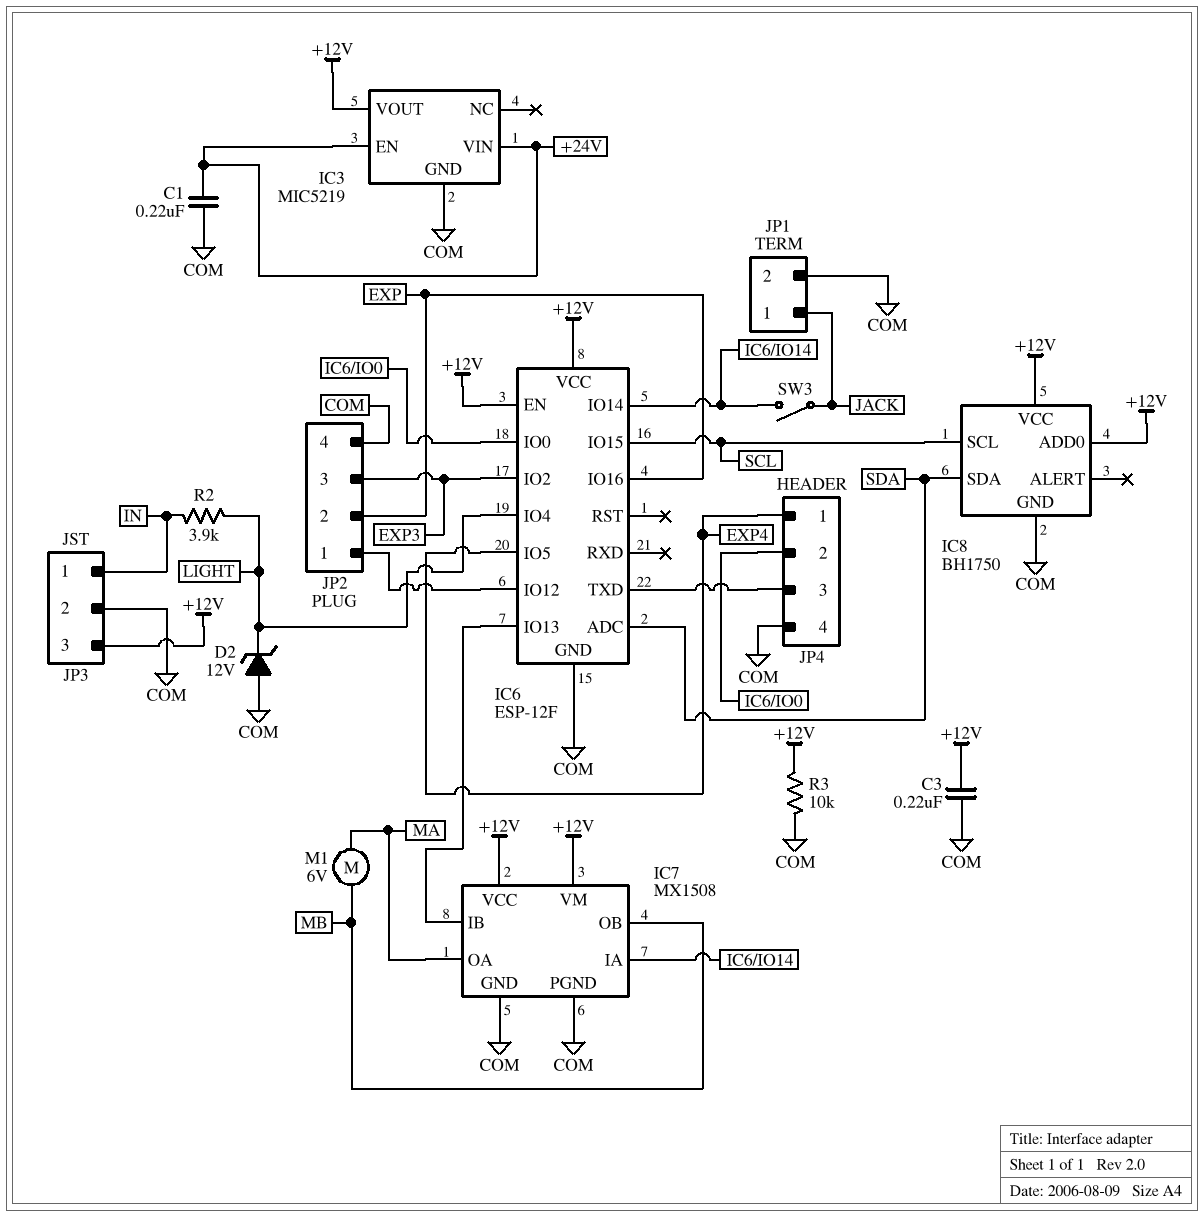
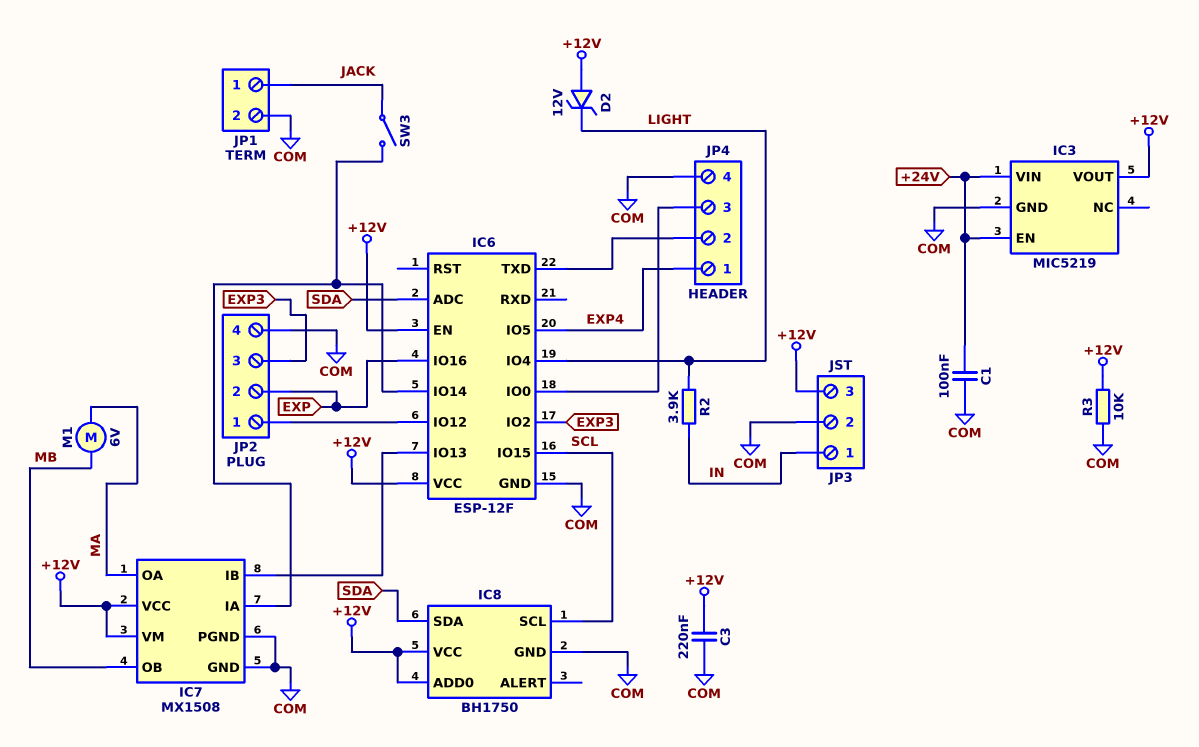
C1: 220nF (+24V, COM) -> 100nF (+24V, COM)
D2: zener 12V (A COM, K LIGHT) -> zener 12V (A +12V, K LIGHT)
JP4 pin 2: IC6/IO0 -> IC6/TXD
JP4 pin 3: IC6/TXD -> IC6/IO0

